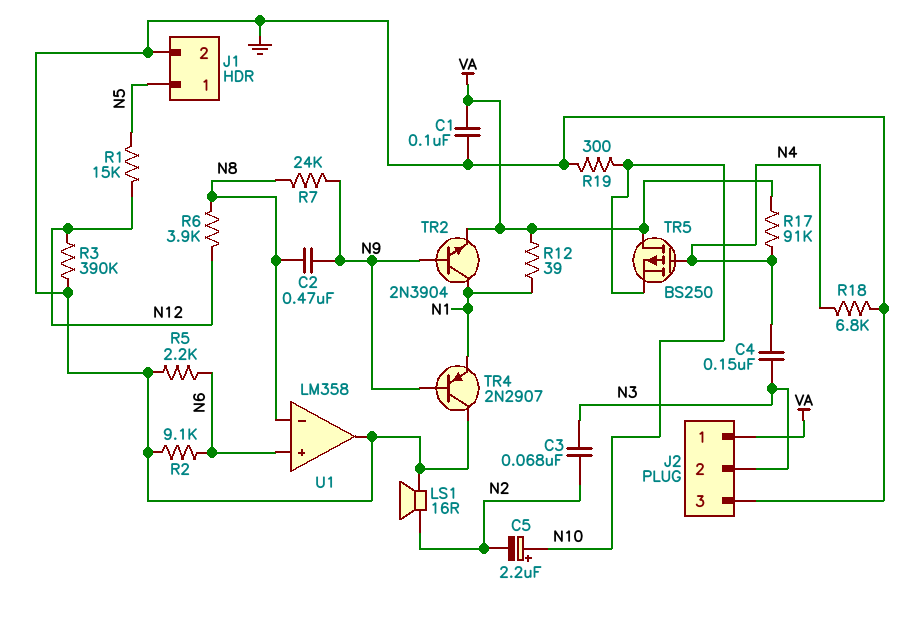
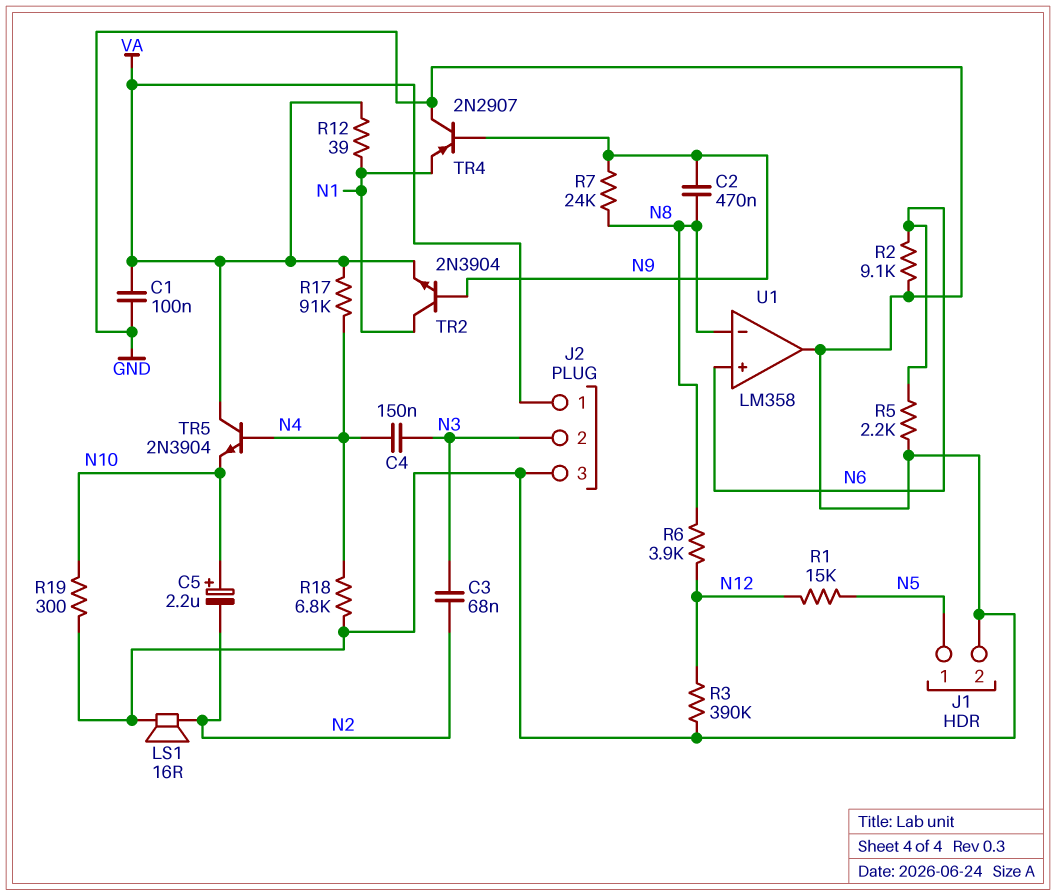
TR5: PMOS BS250 (G N4, D VA, S N10) -> NPN 2N3904 (B N4, C VA, E N10)

